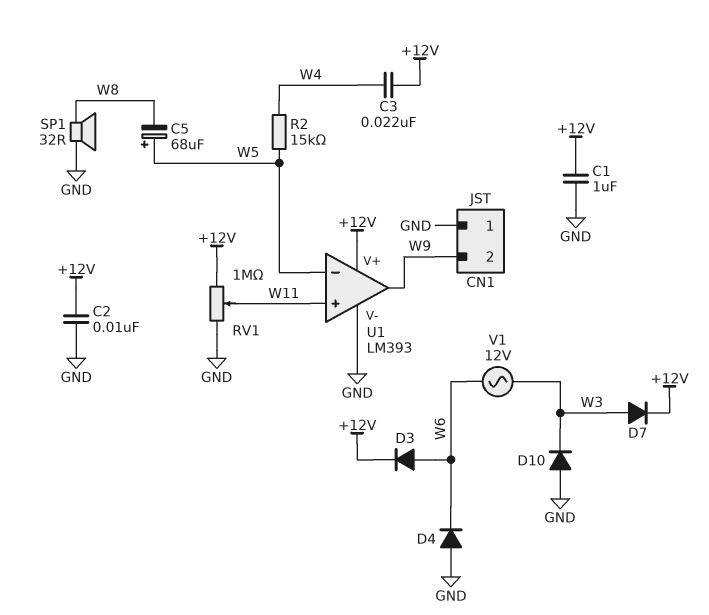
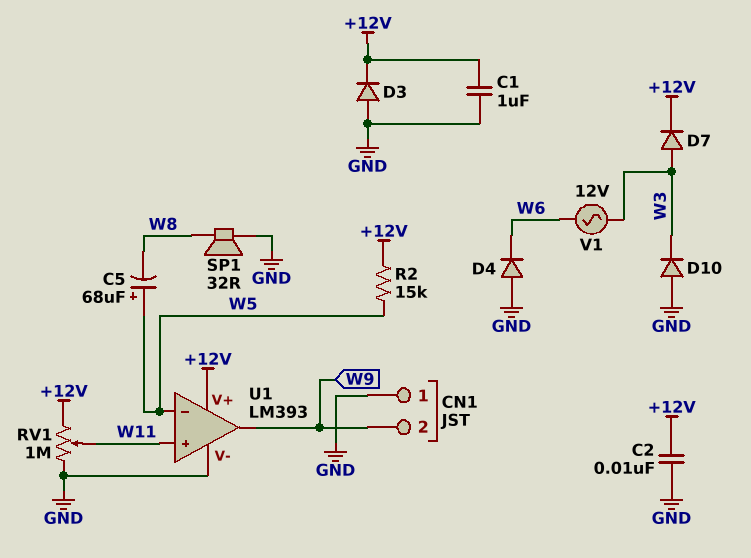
C3: 22nF (+12V, W4) -> none
D3: diode (A W6, K +12V) -> diode (A GND, K +12V)
R2: 15k (W4, W5) -> 15k (+12V, W5)

